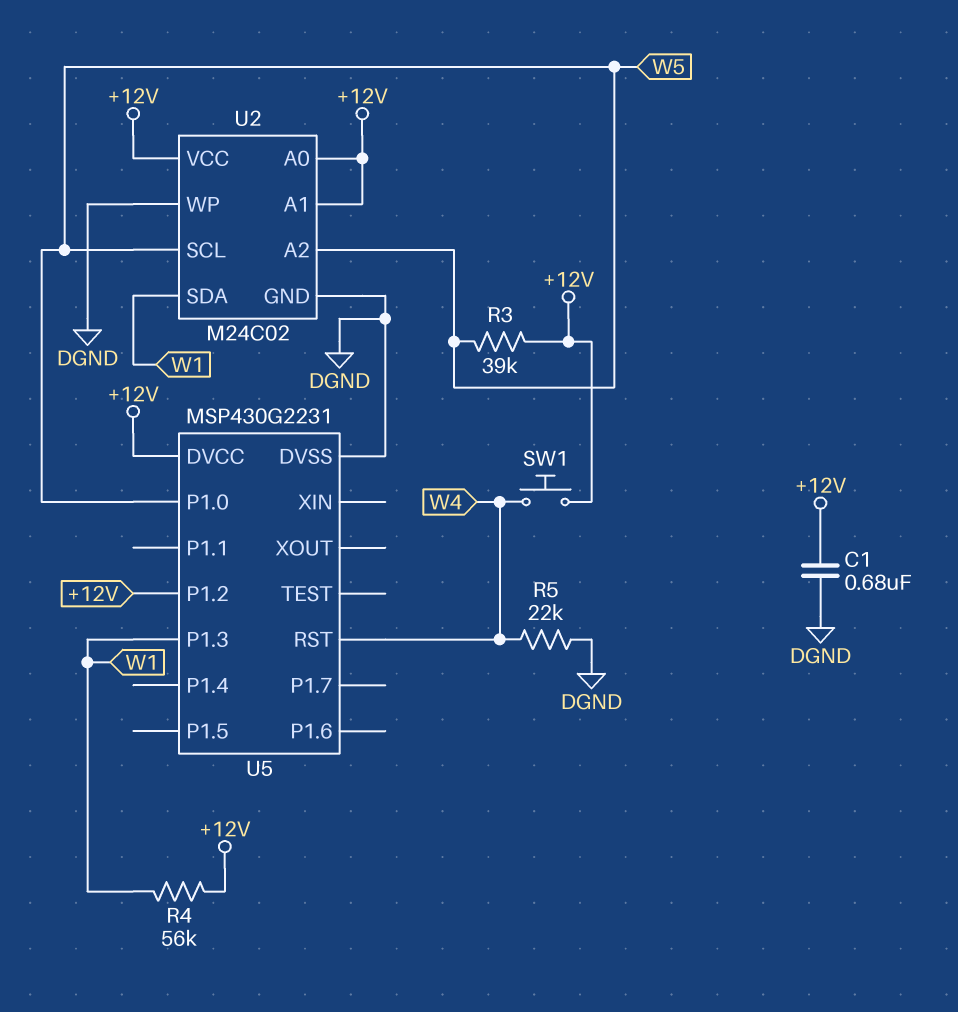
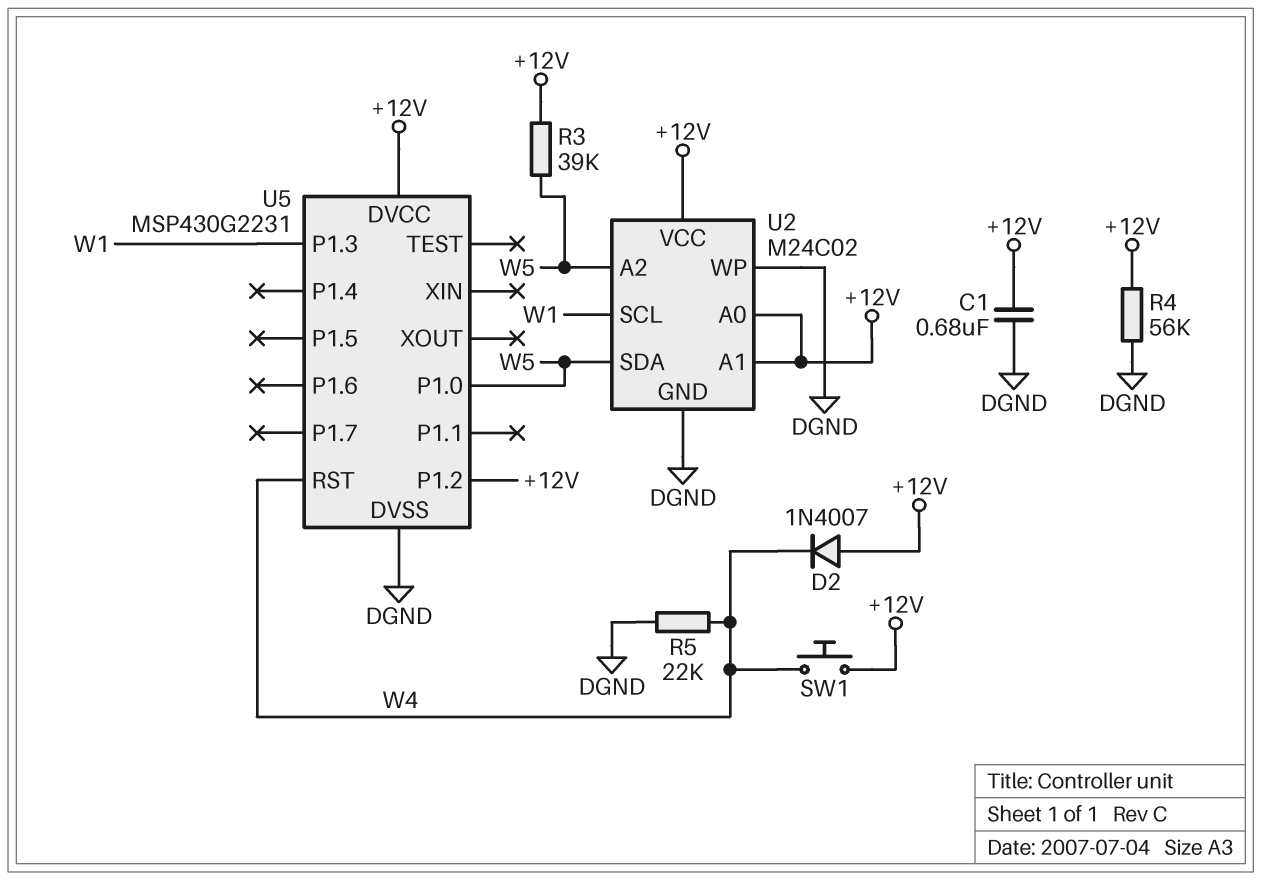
D2: none -> diode 1N4007 (A +12V, K W4)
R4: 56k (+12V, W1) -> 56k (+12V, DGND)
U2 pin SCL: W5 -> W1
U2 pin SDA: W1 -> W5

